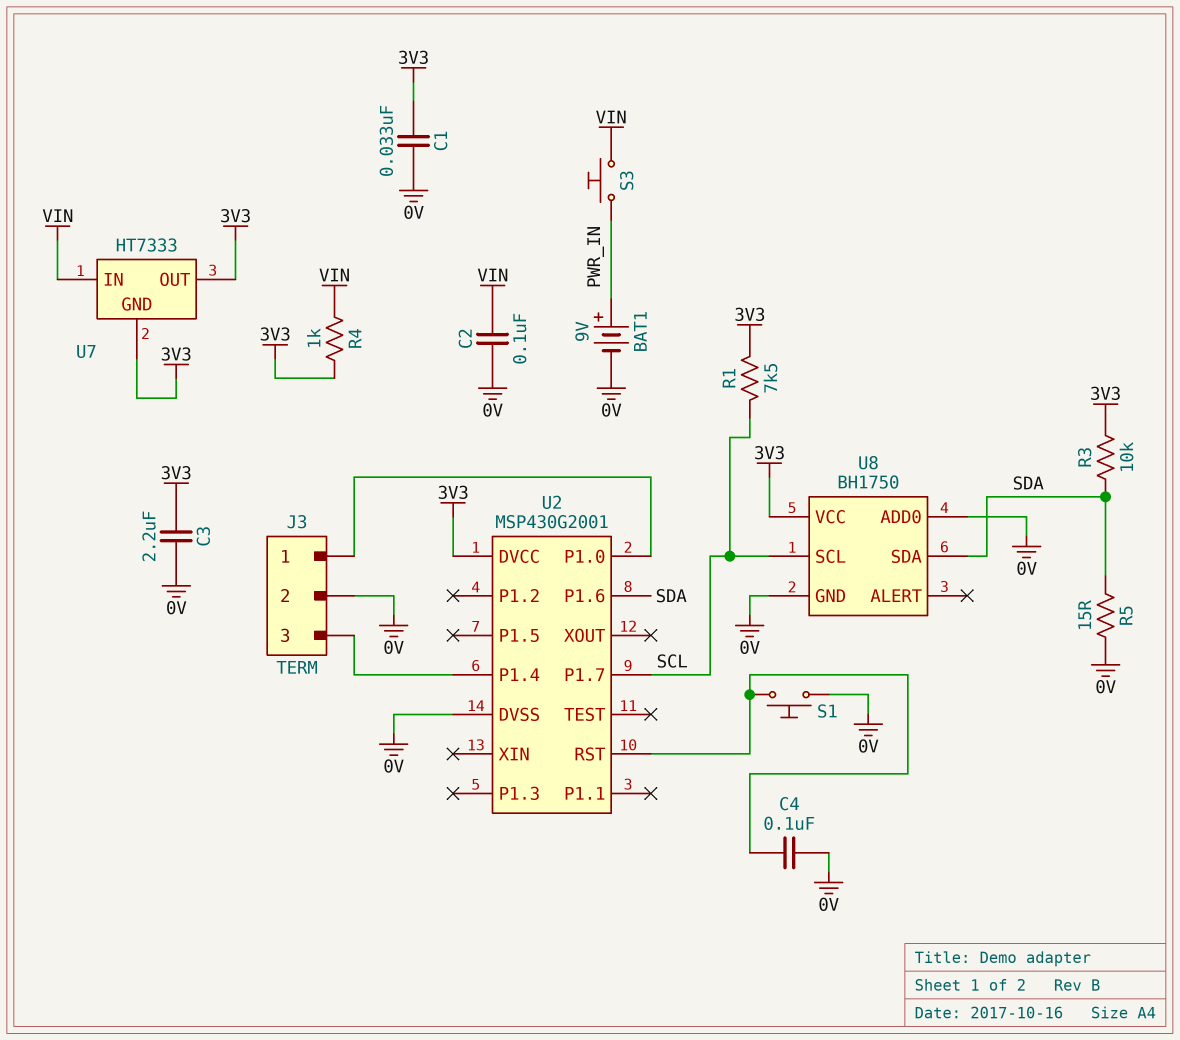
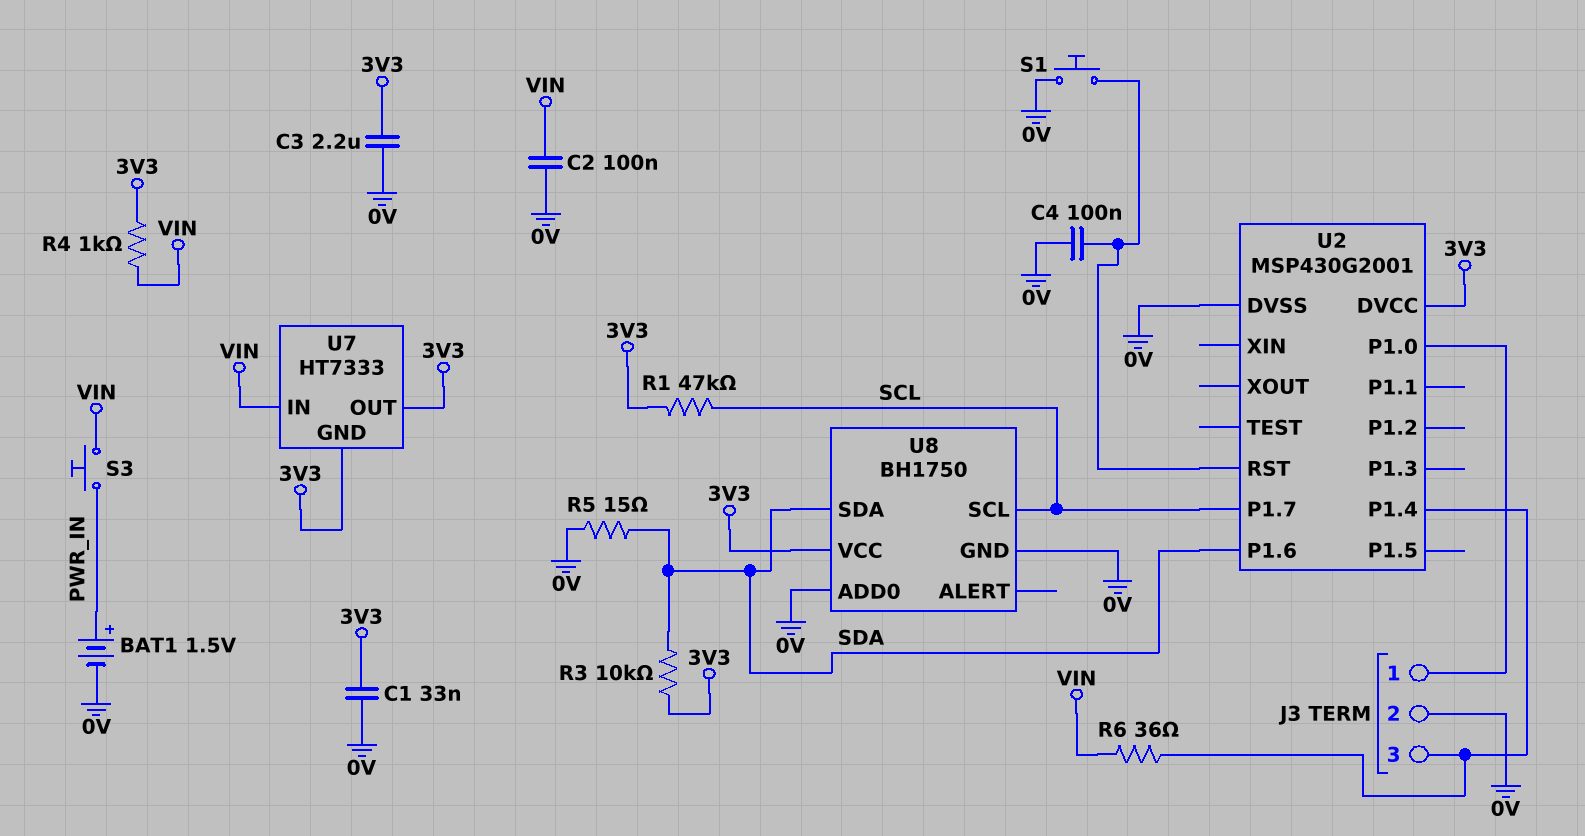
BAT1: 9V (plus PWR_IN, minus 0V) -> 1.5V (plus PWR_IN, minus 0V)
R1: 7.5k (3V3, SCL) -> 47k (3V3, SCL)
R6: none -> 36 (J3/3, VIN)

